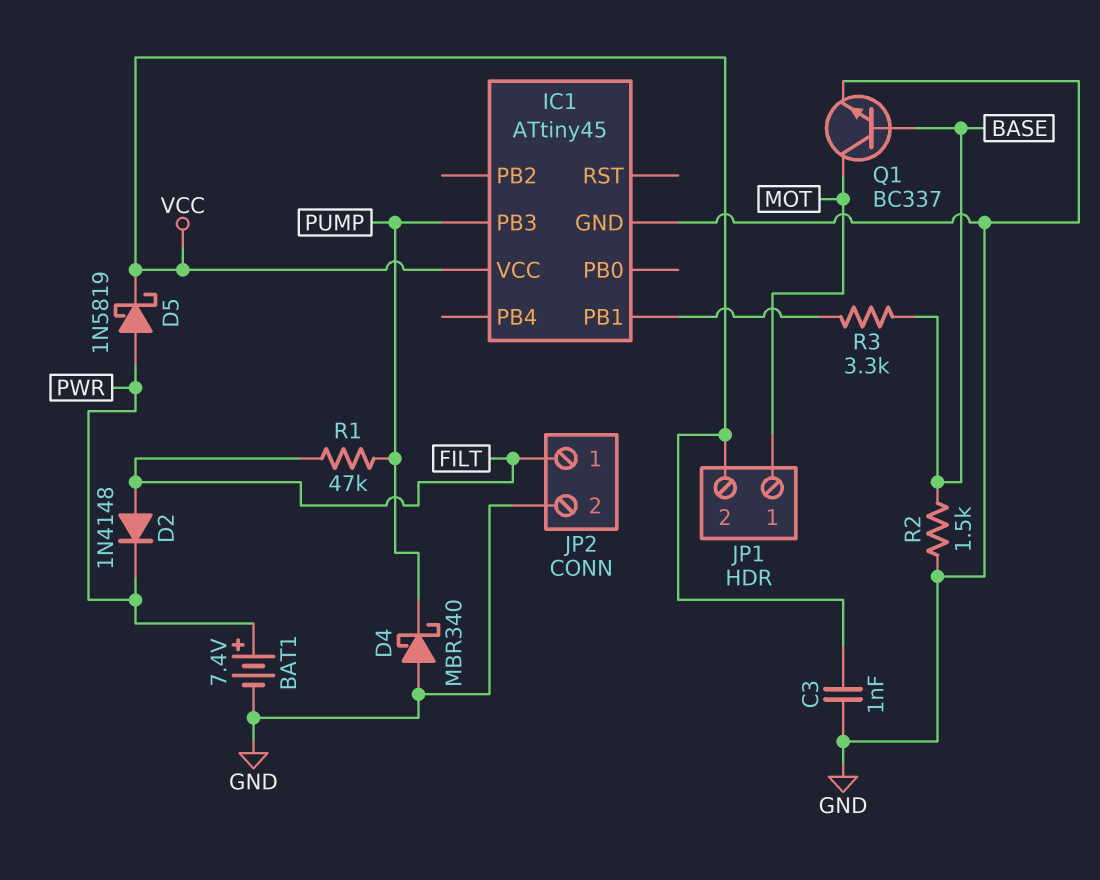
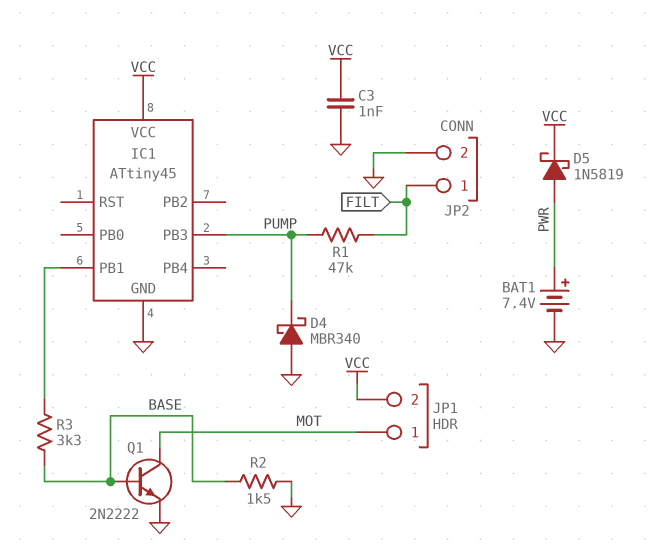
D2: diode 1N4148 (A FILT, K PWR) -> none
Q1: NPN BC337 (B BASE, C MOT, E GND) -> NPN 2N2222 (B BASE, C MOT, E GND)

